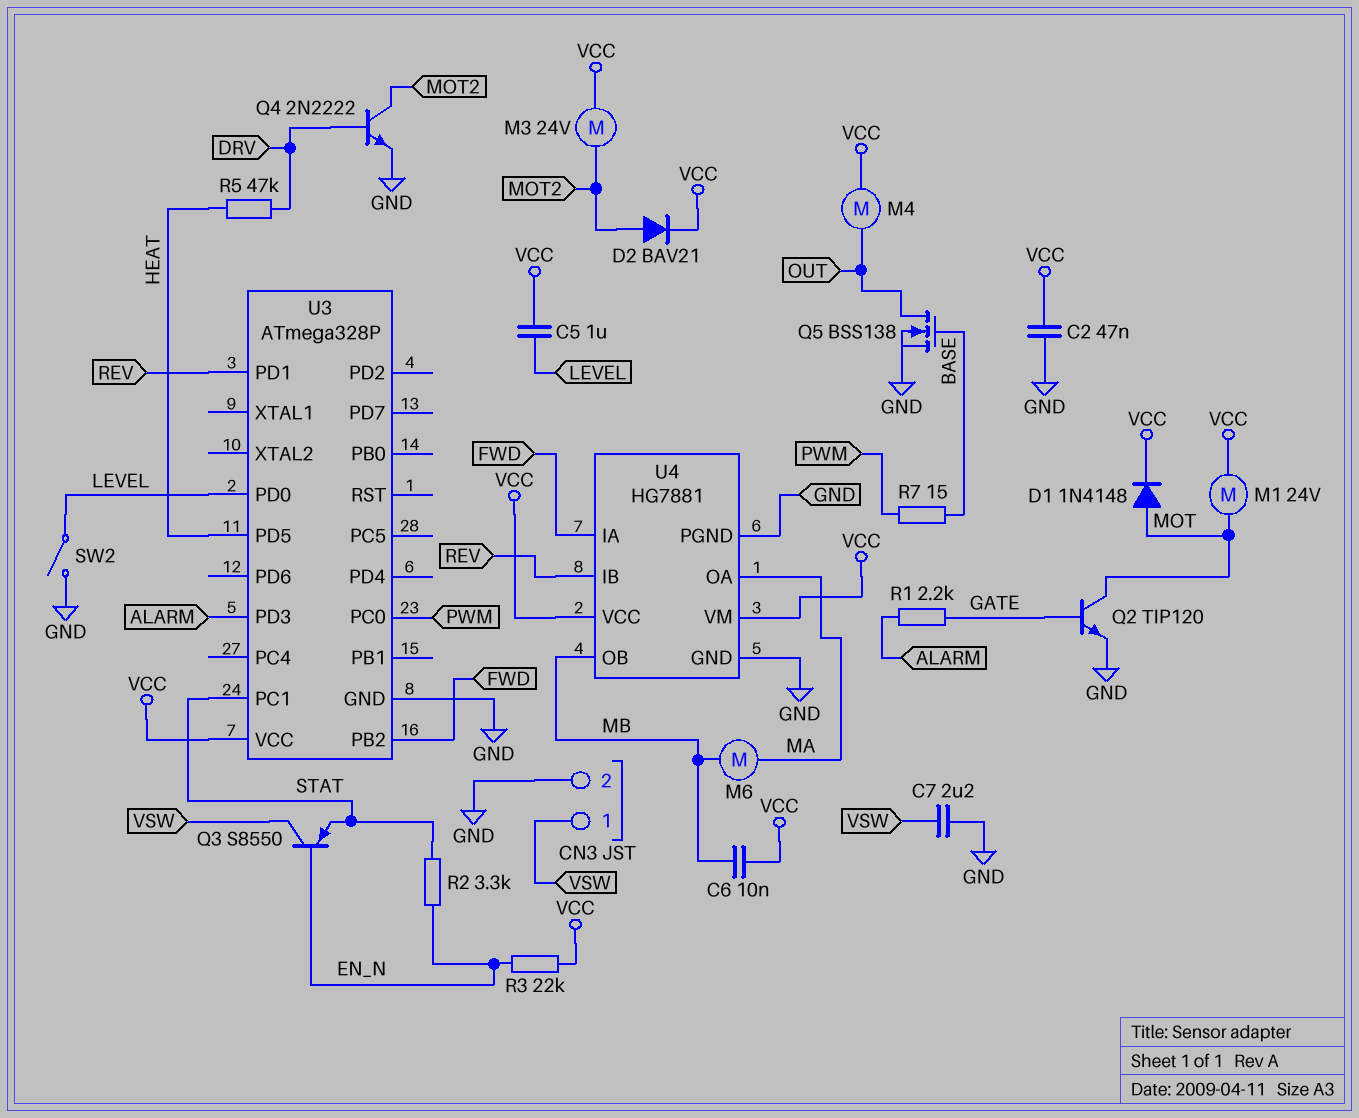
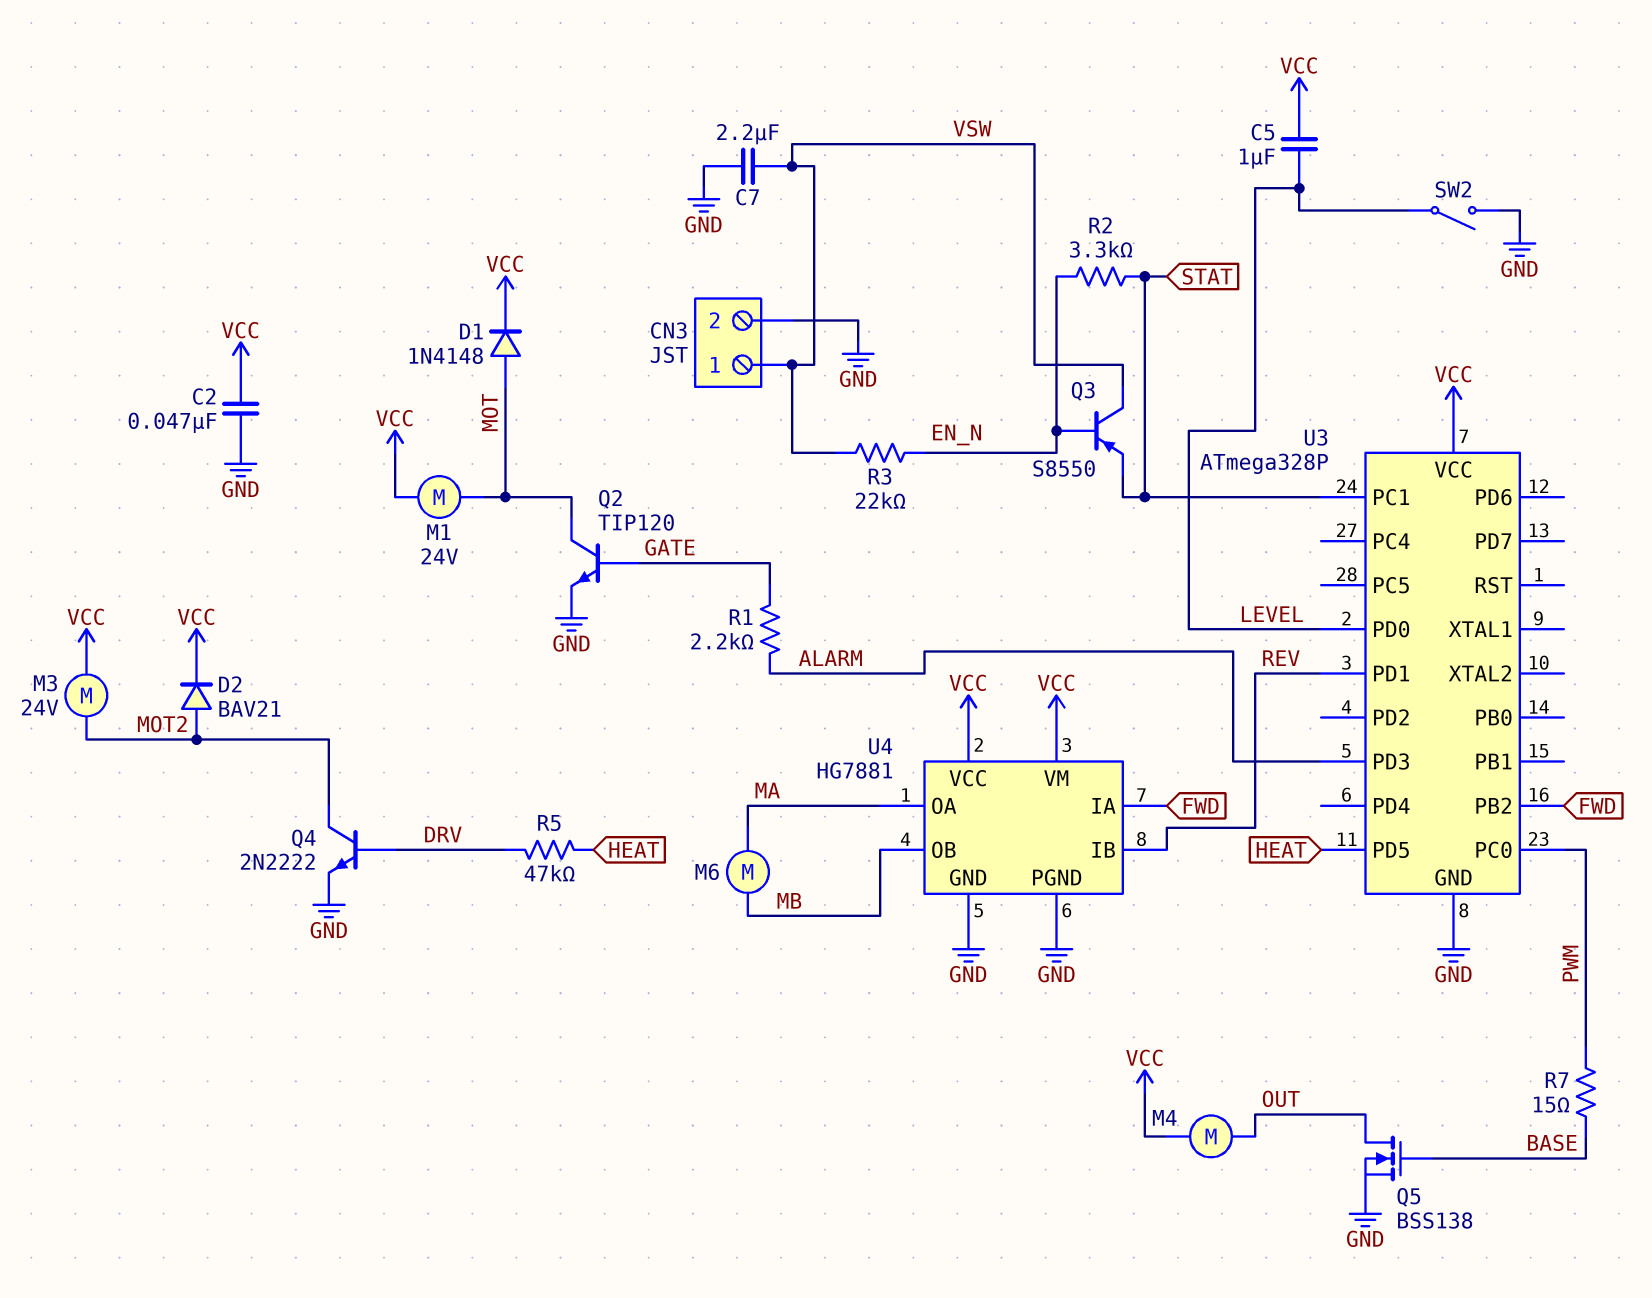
C6: 10nF (MB, VCC) -> none
R3: 22k (EN_N, VCC) -> 22k (EN_N, VSW)

